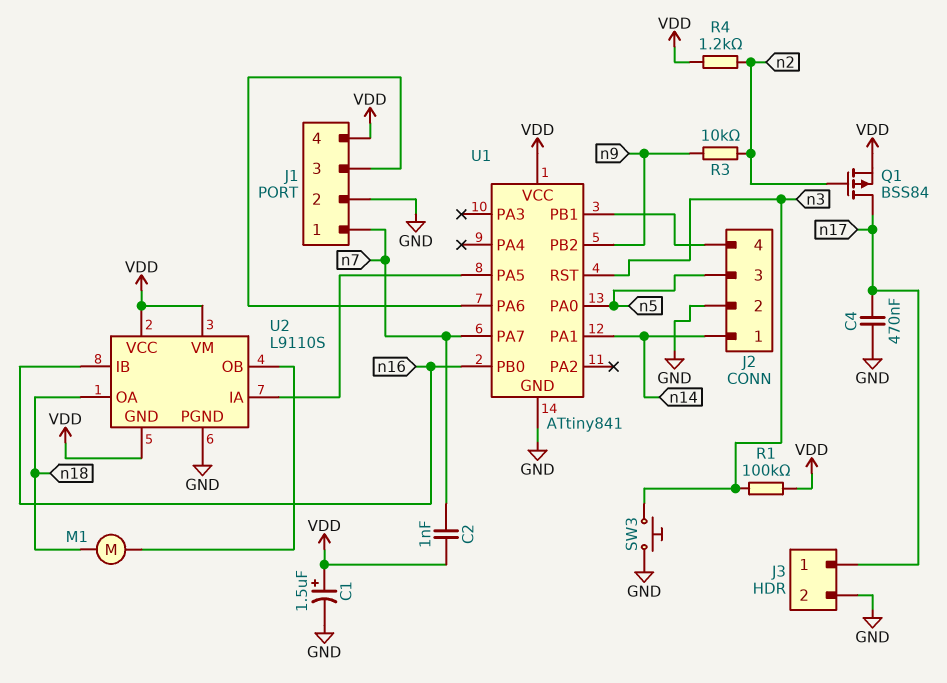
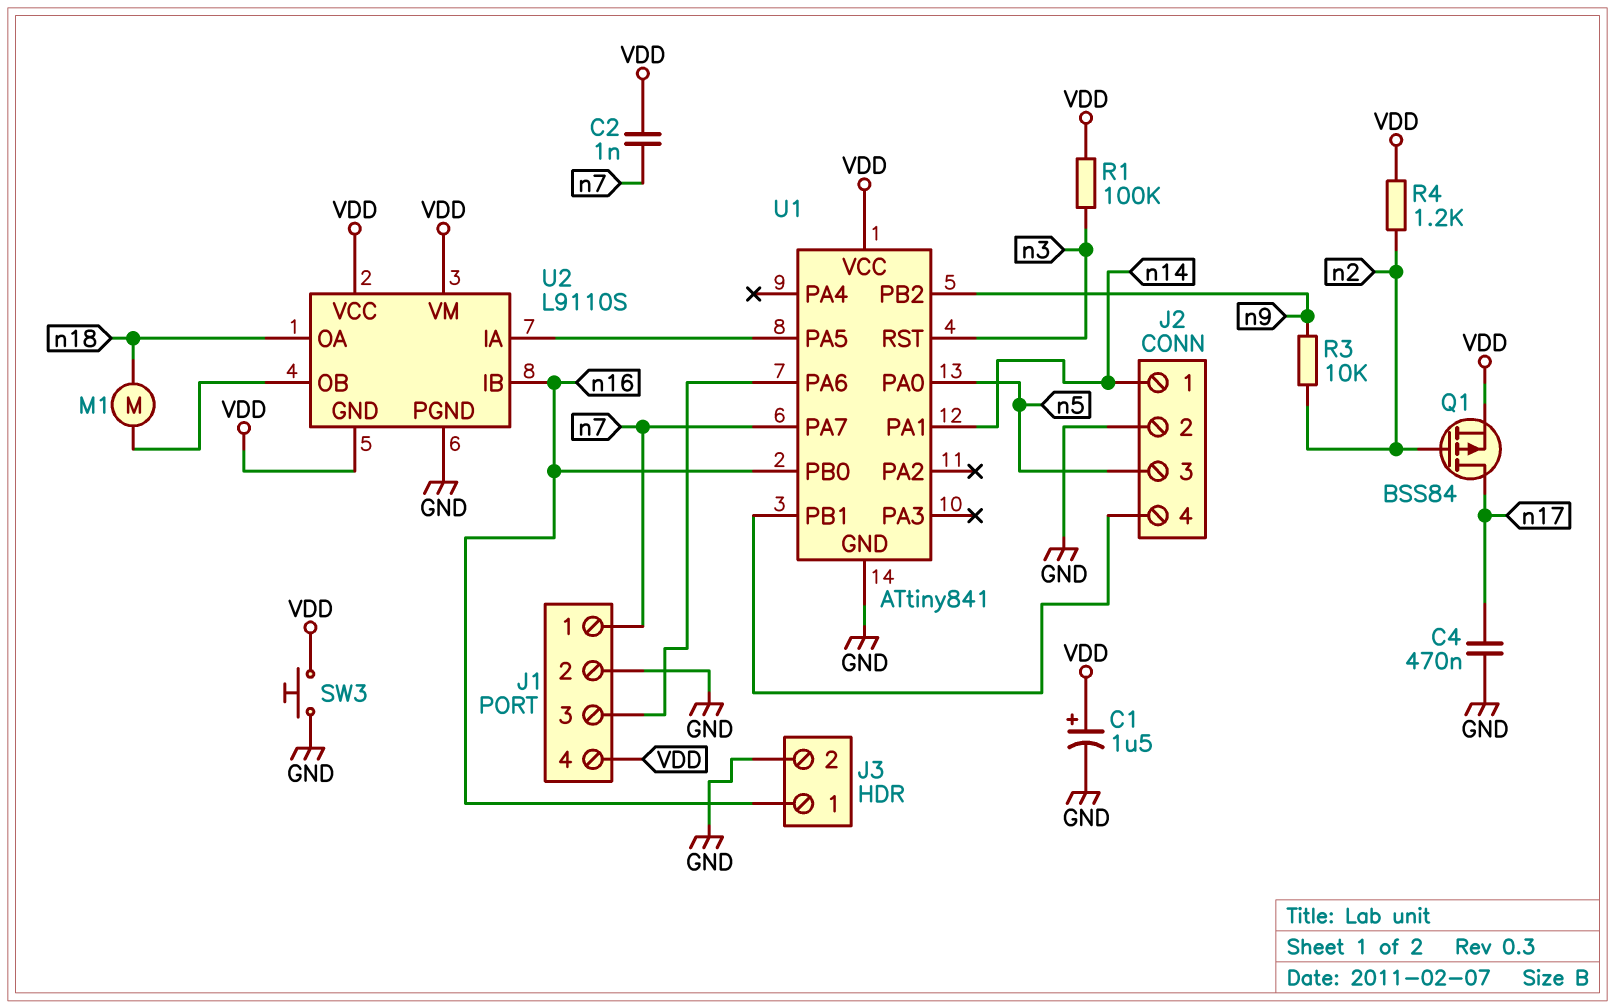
J3 pin 1: n17 -> n16
SW3: button (GND, n3) -> button (GND, VDD)

